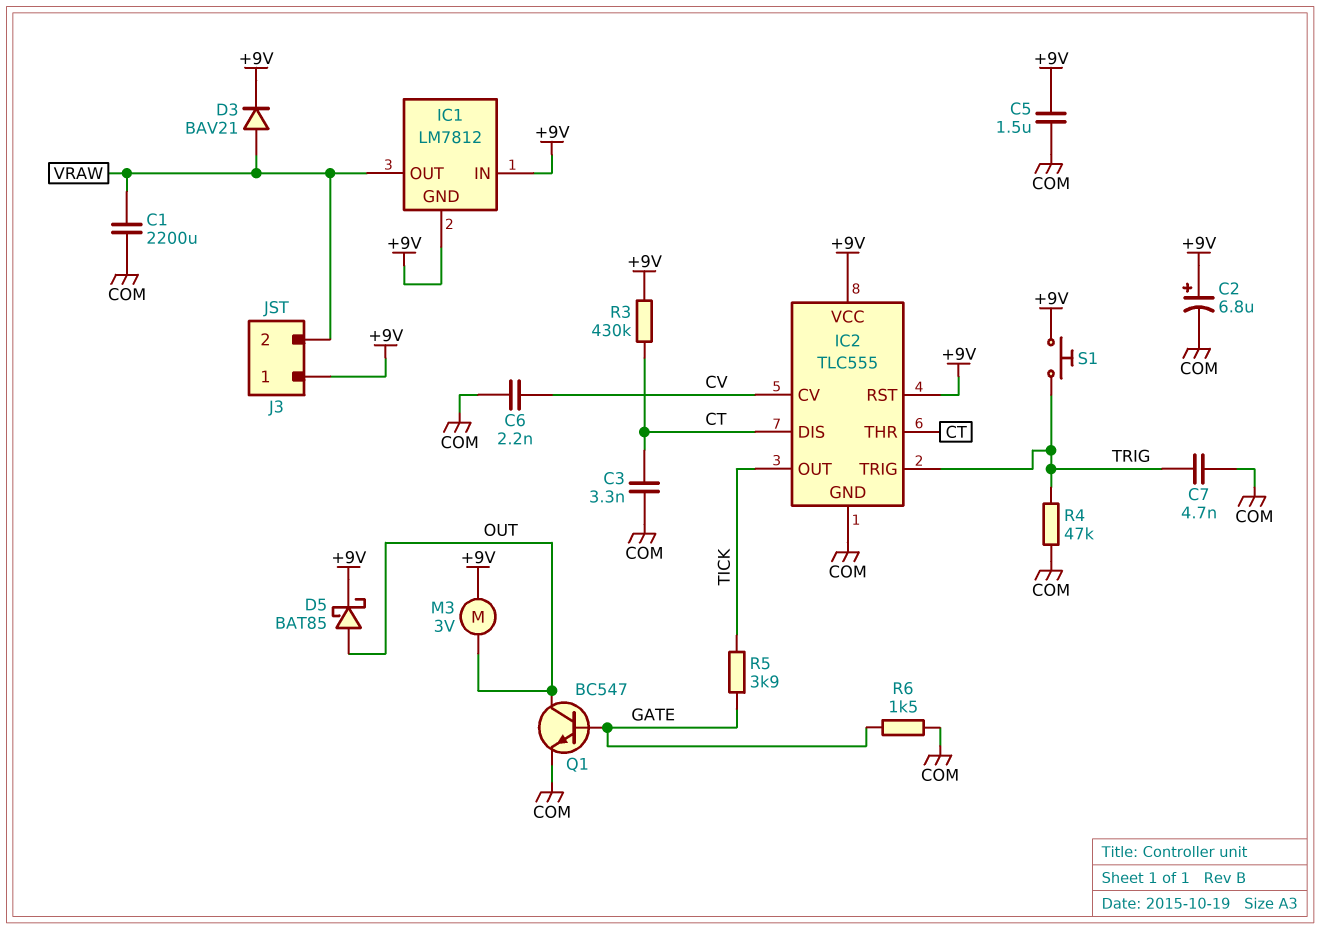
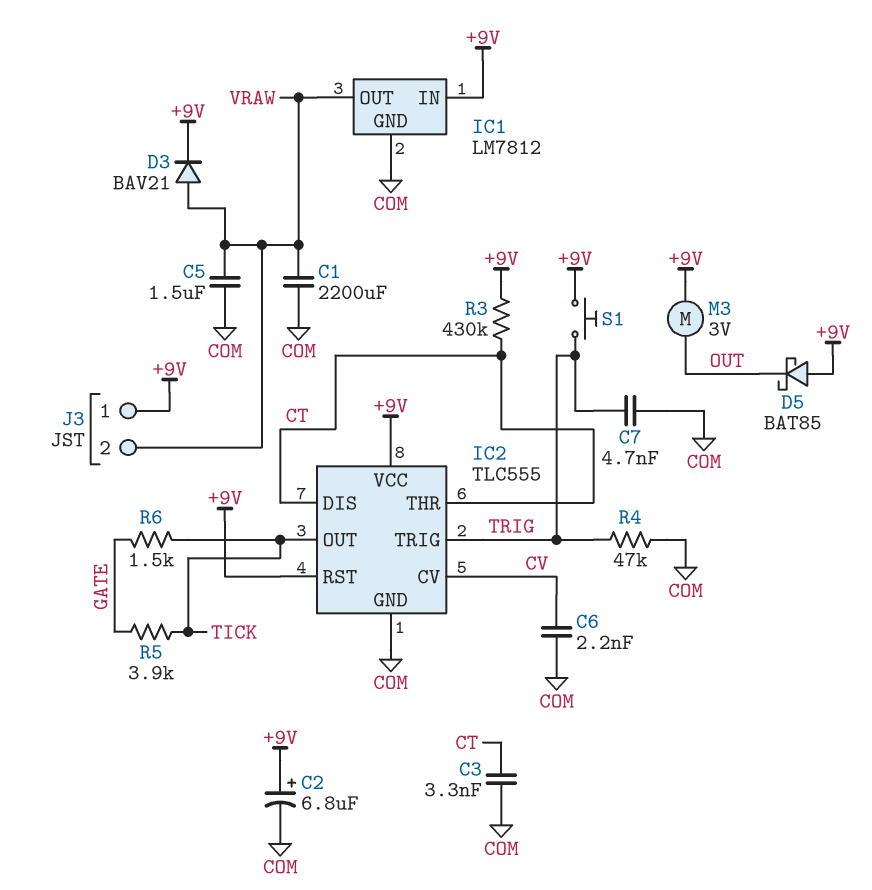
C5: 1.5uF (+9V, COM) -> 1.5uF (COM, VRAW)
D5: schottky BAT85 (A OUT, K +9V) -> schottky BAT85 (A +9V, K OUT)
IC1 pin GND: +9V -> COM
Q1: NPN BC547 (B GATE, C OUT, E COM) -> none
R6: 1.5k (COM, GATE) -> 1.5k (GATE, TICK)

